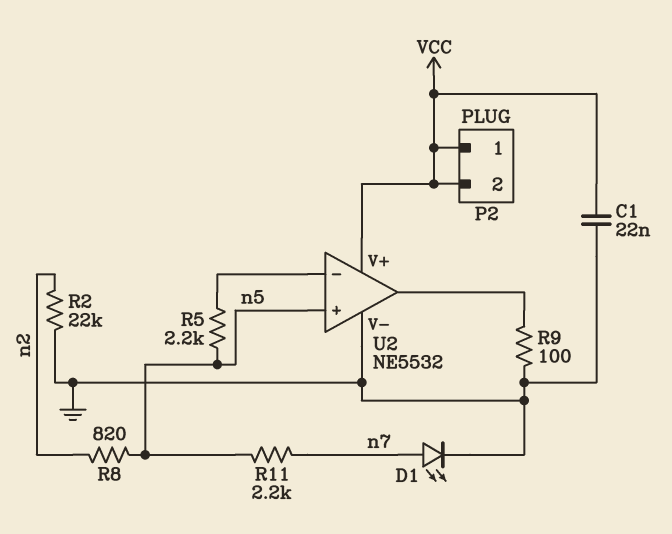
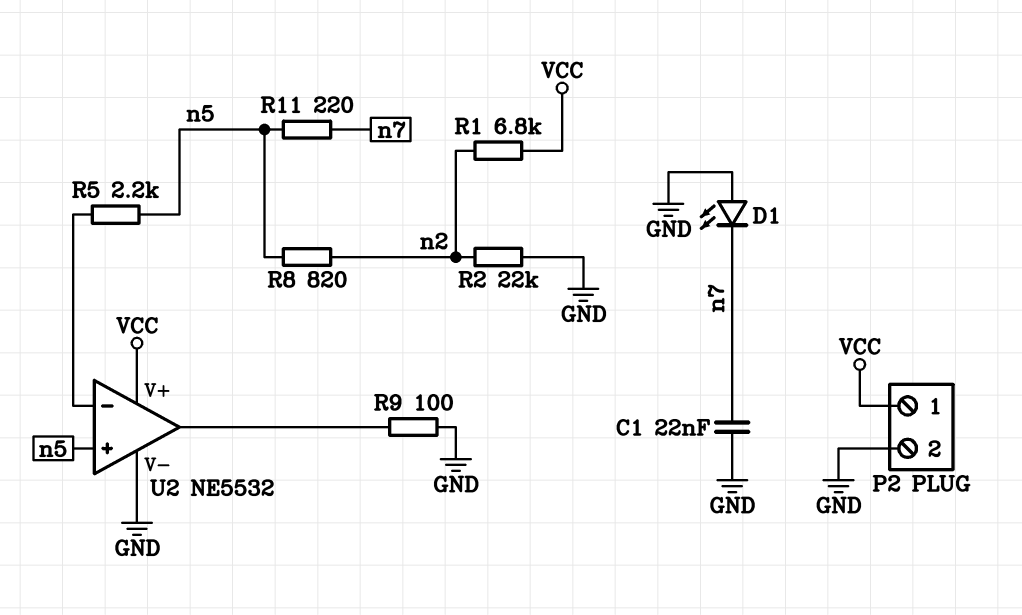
C1: 22nF (GND, VCC) -> 22nF (GND, n7)
D1: LED (A n7, K GND) -> LED (A GND, K n7)
P2 pin 2: VCC -> GND
R1: none -> 6.8k (VCC, n2)
R11: 2.2k (n5, n7) -> 220 (n5, n7)

